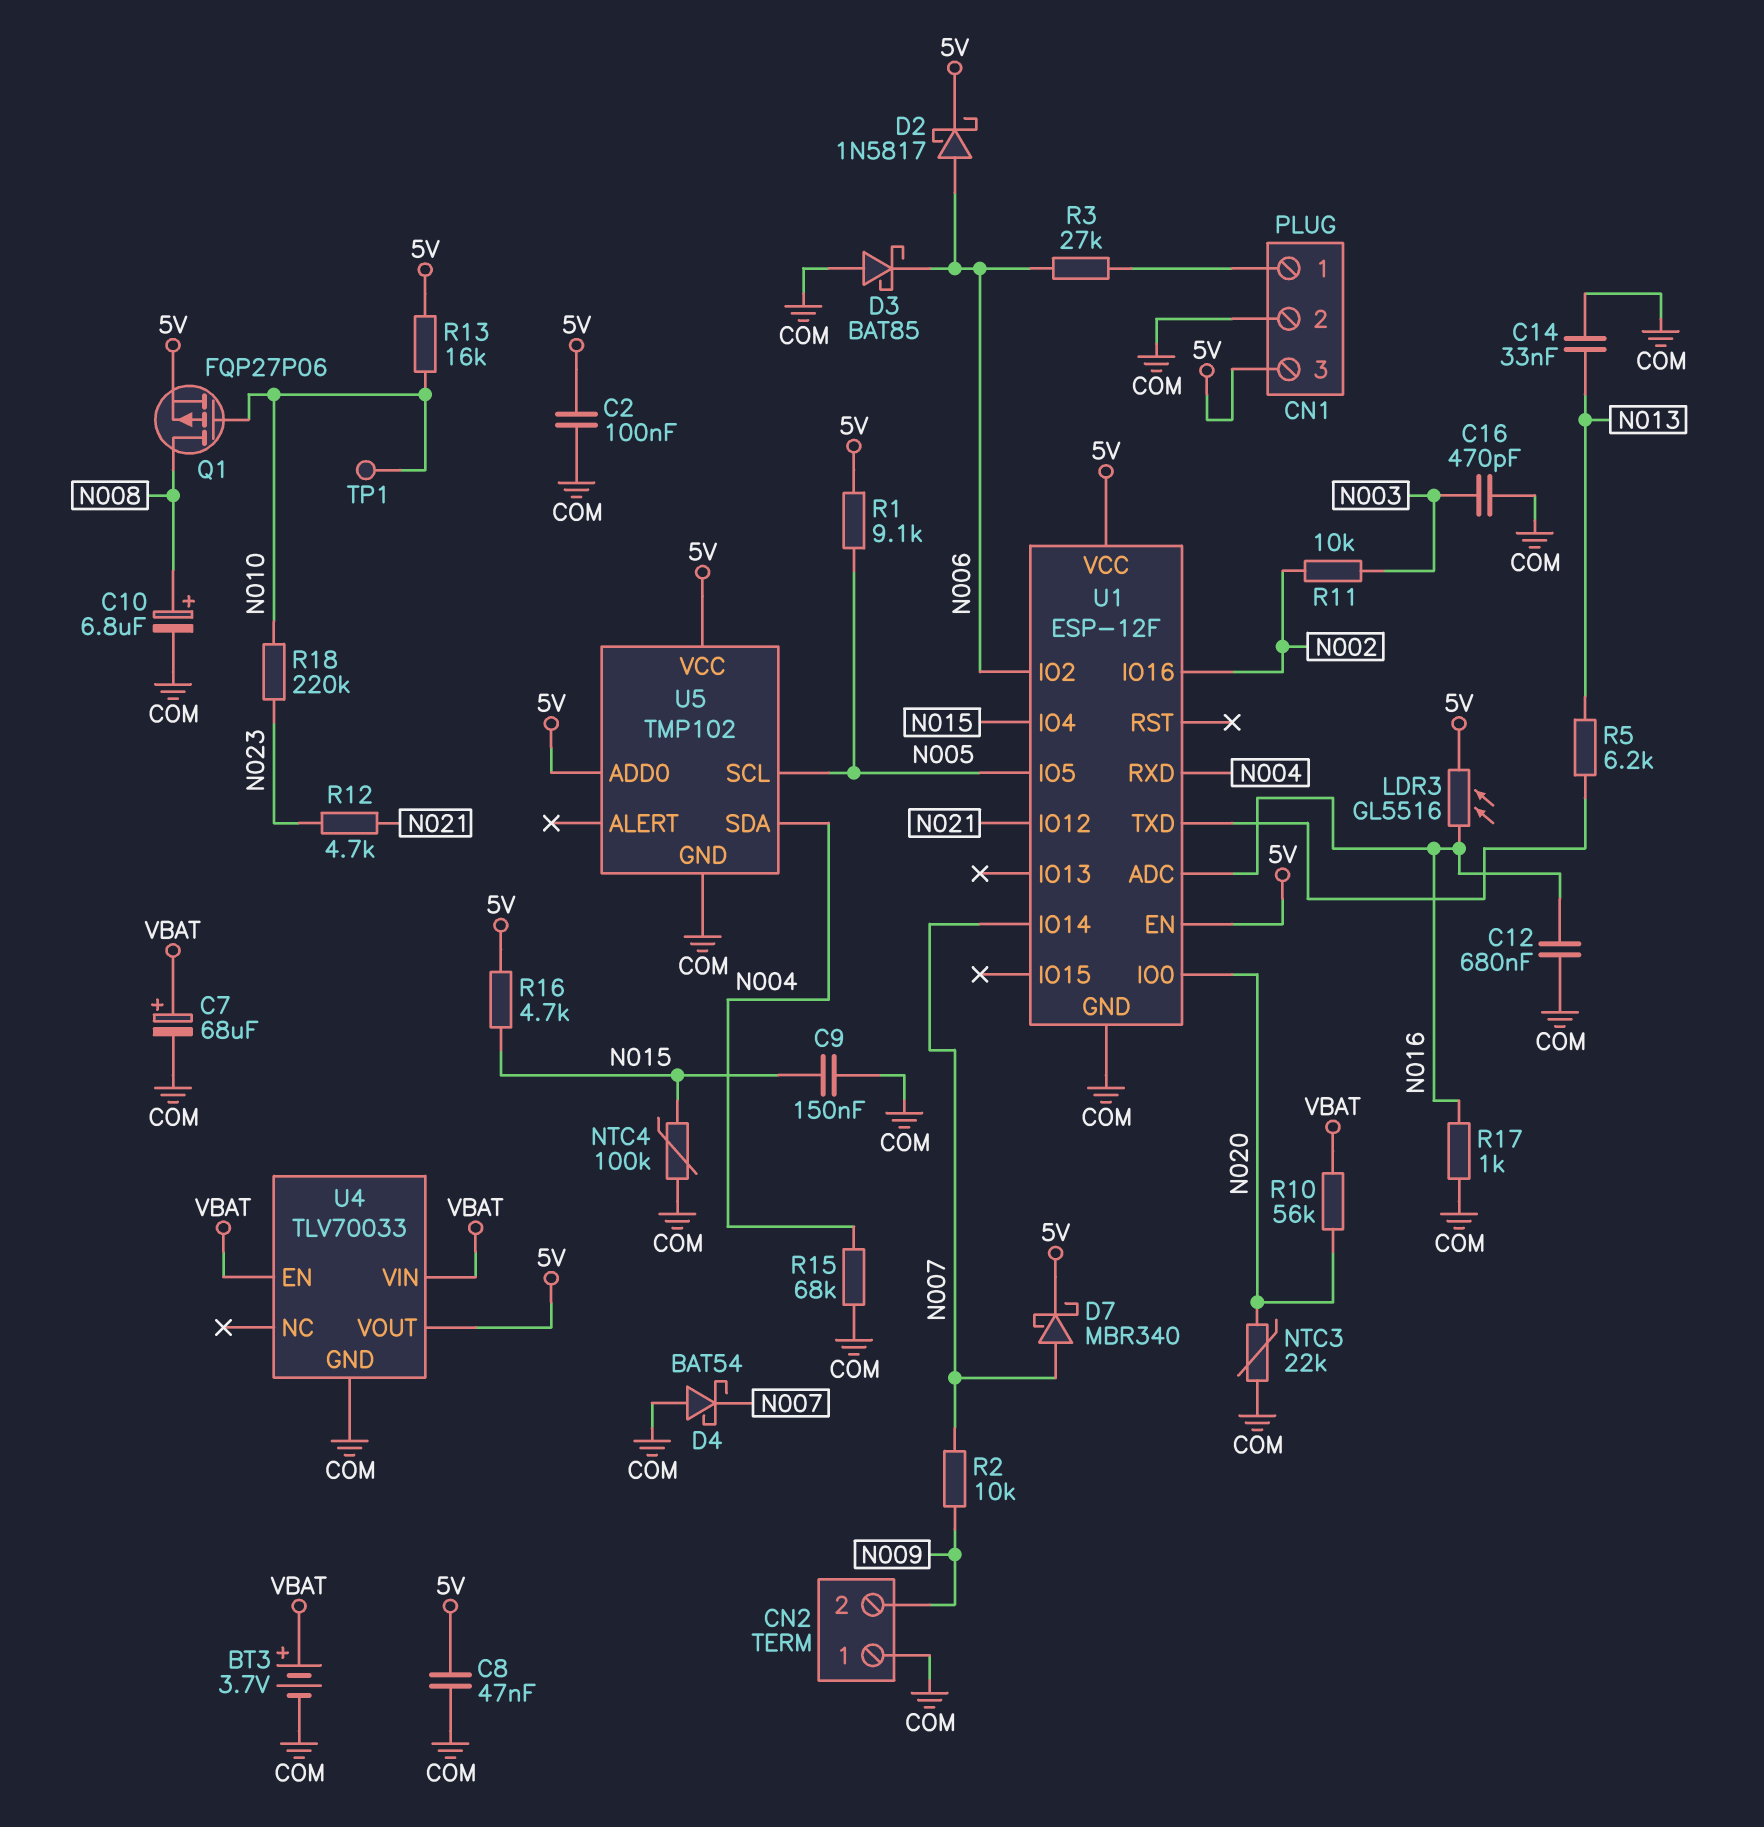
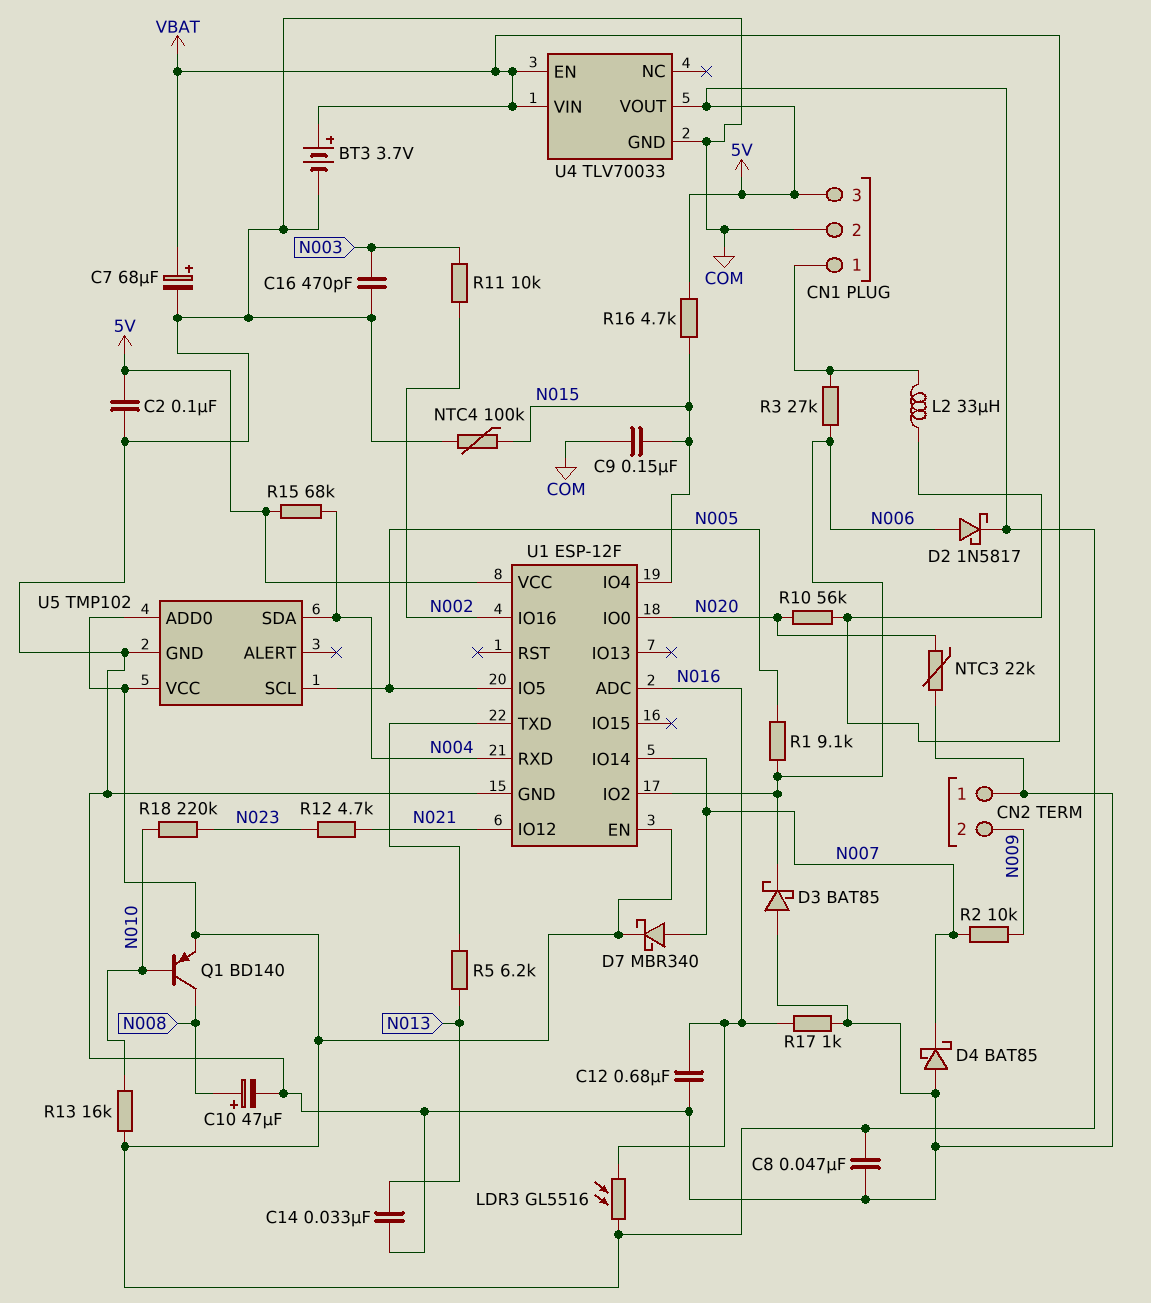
C10: 6.8uF (plus N008, minus COM) -> 47uF (plus N008, minus COM)
D4: schottky BAT54 (A COM, K N007) -> schottky BAT85 (A COM, K N007)
L2: none -> 33uH (CN1/1, VBAT)
Q1: PMOS FQP27P06 (G N010, D N008, S 5V) -> PNP BD140 (B N010, C N008, E 5V)
R1: 9.1k (5V, N005) -> 9.1k (N005, N006)
R15: 68k (COM, N004) -> 68k (5V, N004)
TP1: test point (N010) -> none

